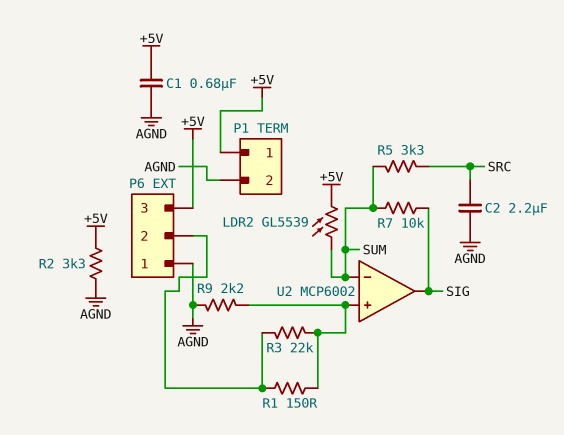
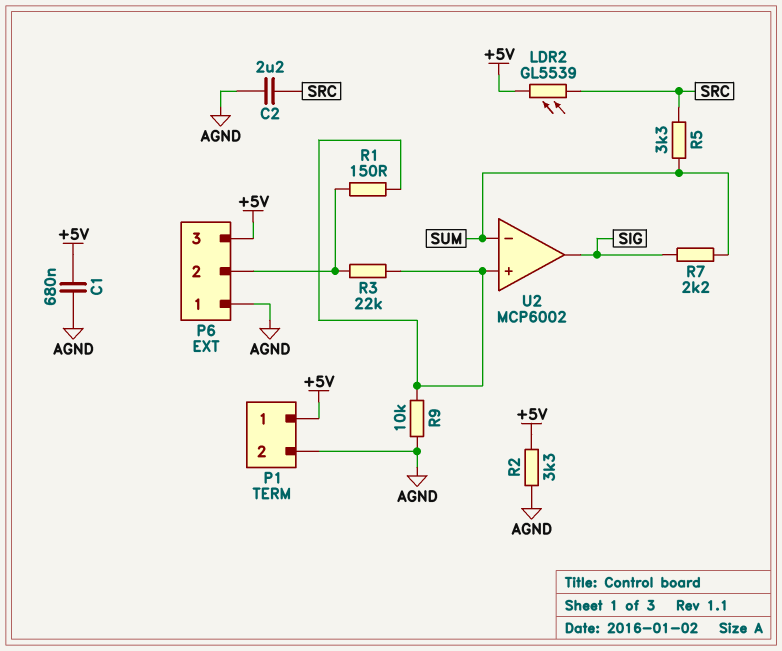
LDR2: GL5539 (+5V, SUM) -> GL5539 (+5V, SRC)
R7: 10k (SIG, SUM) -> 2.2k (SIG, SUM)
R9: 2.2k (AGND, U2/in+) -> 10k (AGND, U2/in+)

